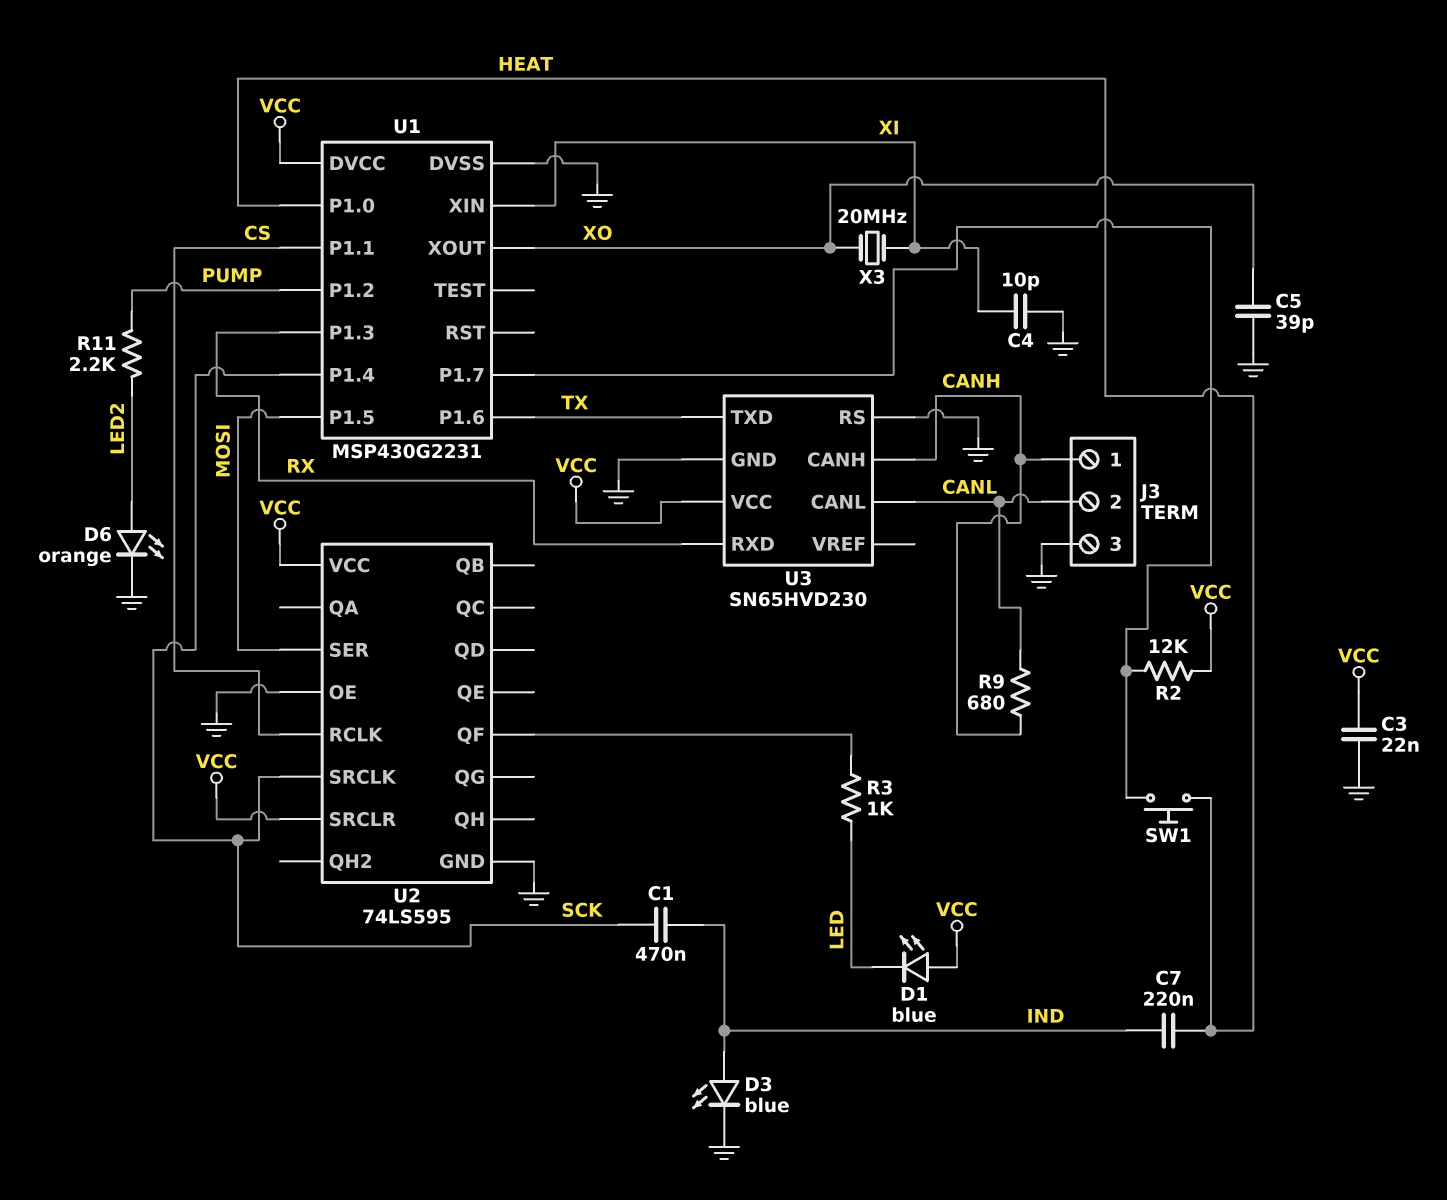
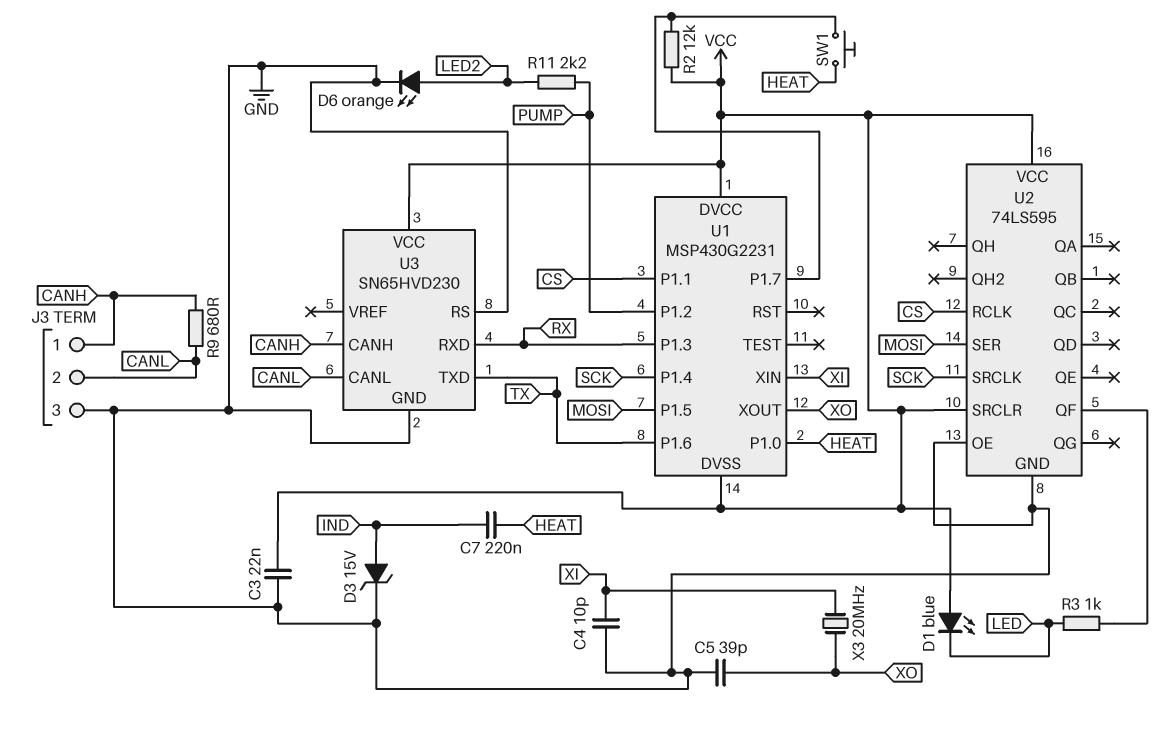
C1: 470nF (IND, SCK) -> none
D3: LED blue (A IND, K GND) -> zener 15V (A IND, K GND)
U1 pin DVSS: GND -> VCC

